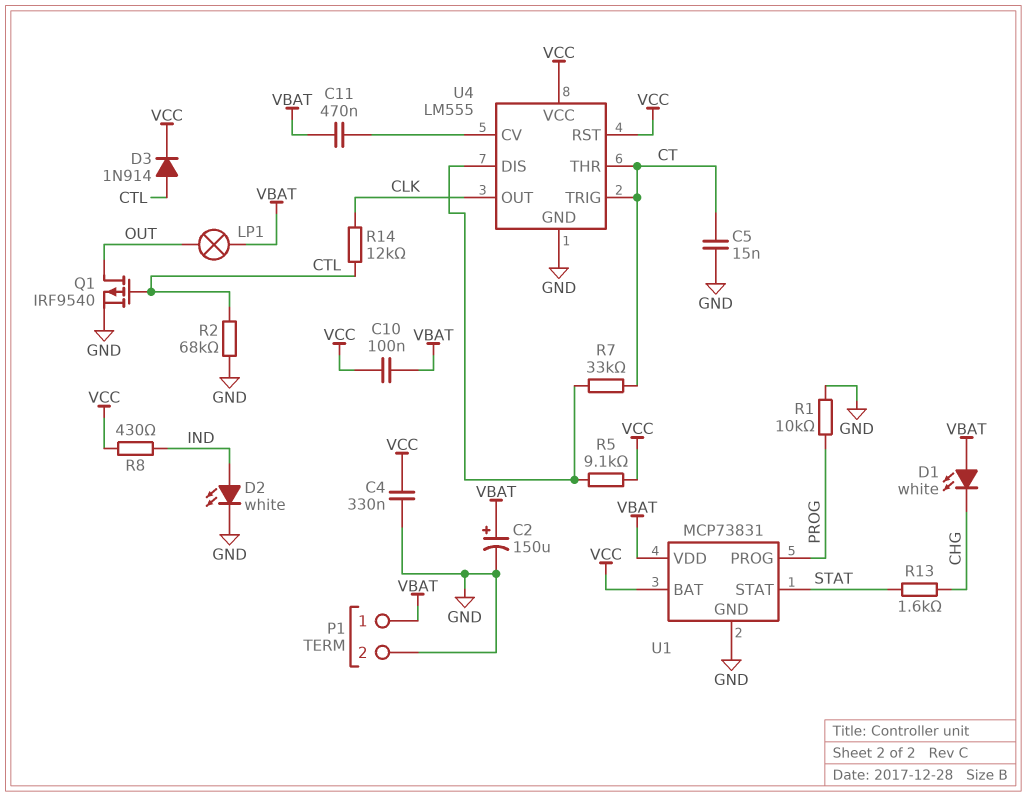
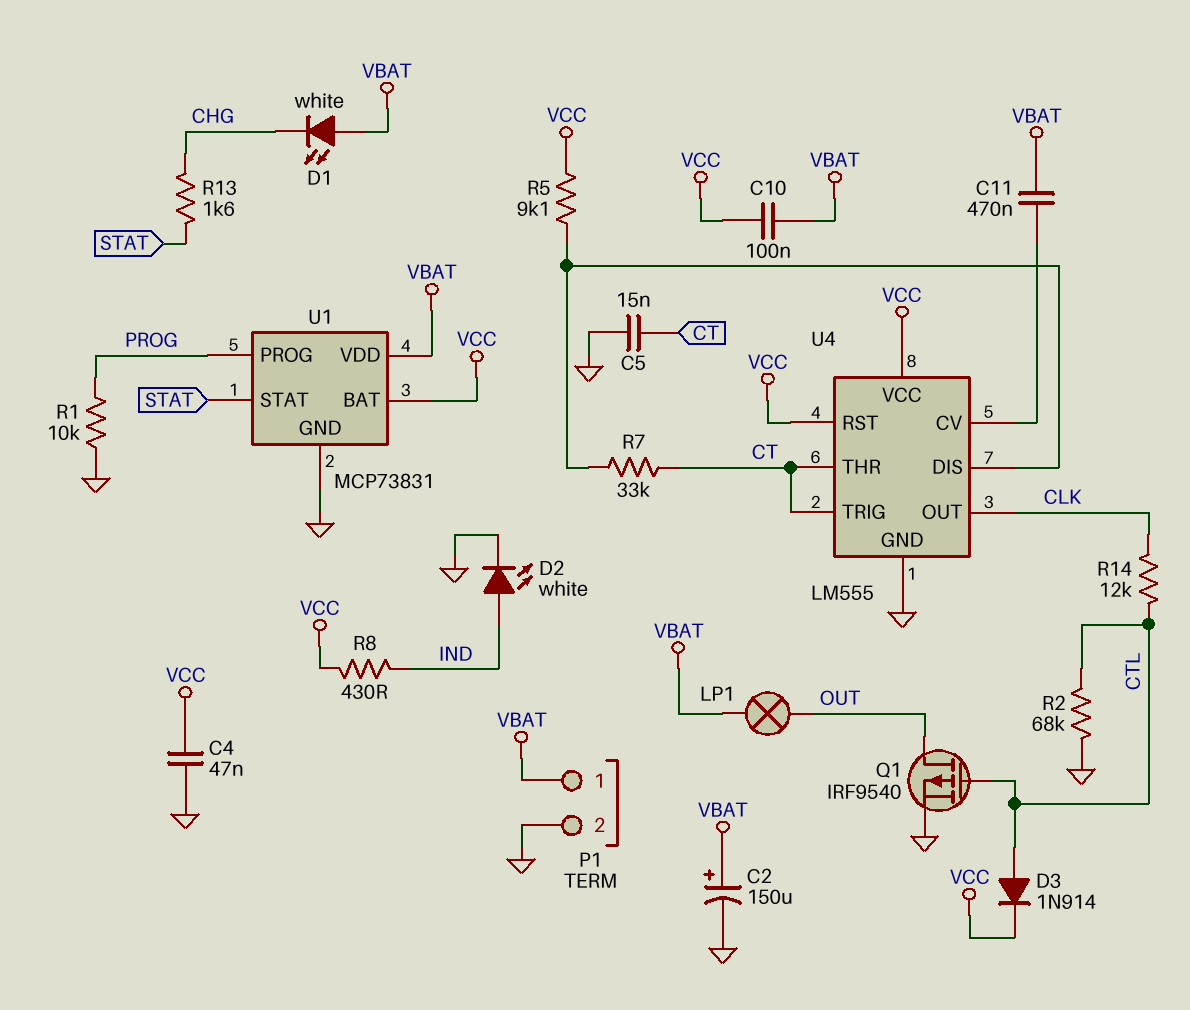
C4: 330nF (GND, VCC) -> 47nF (GND, VCC)

